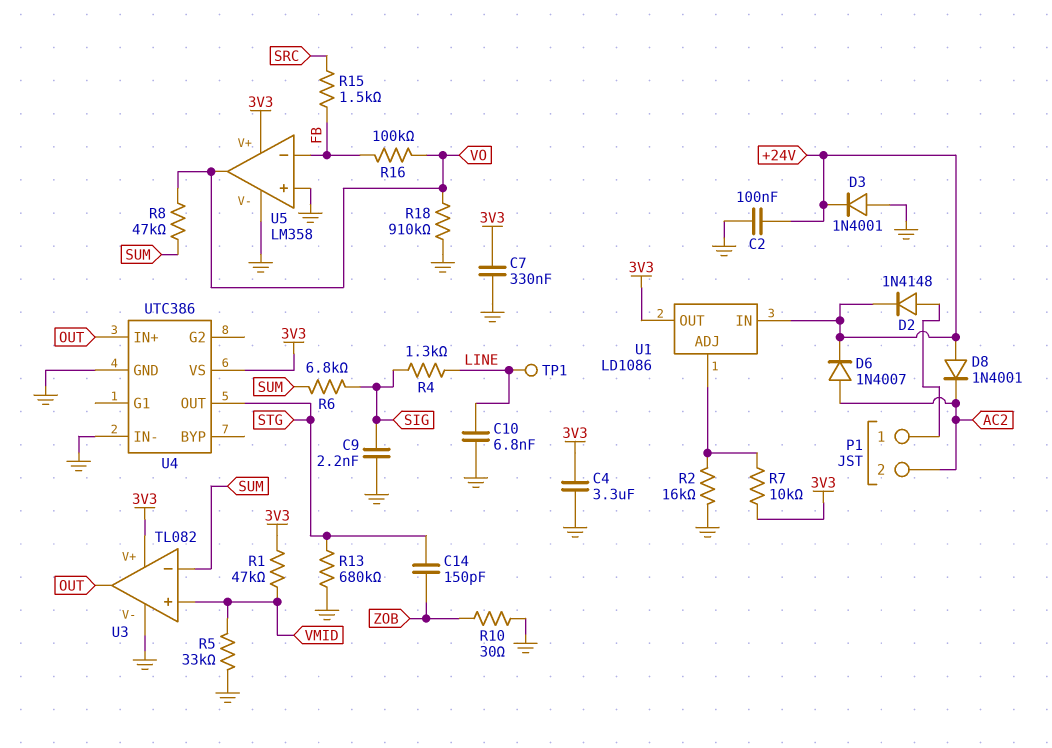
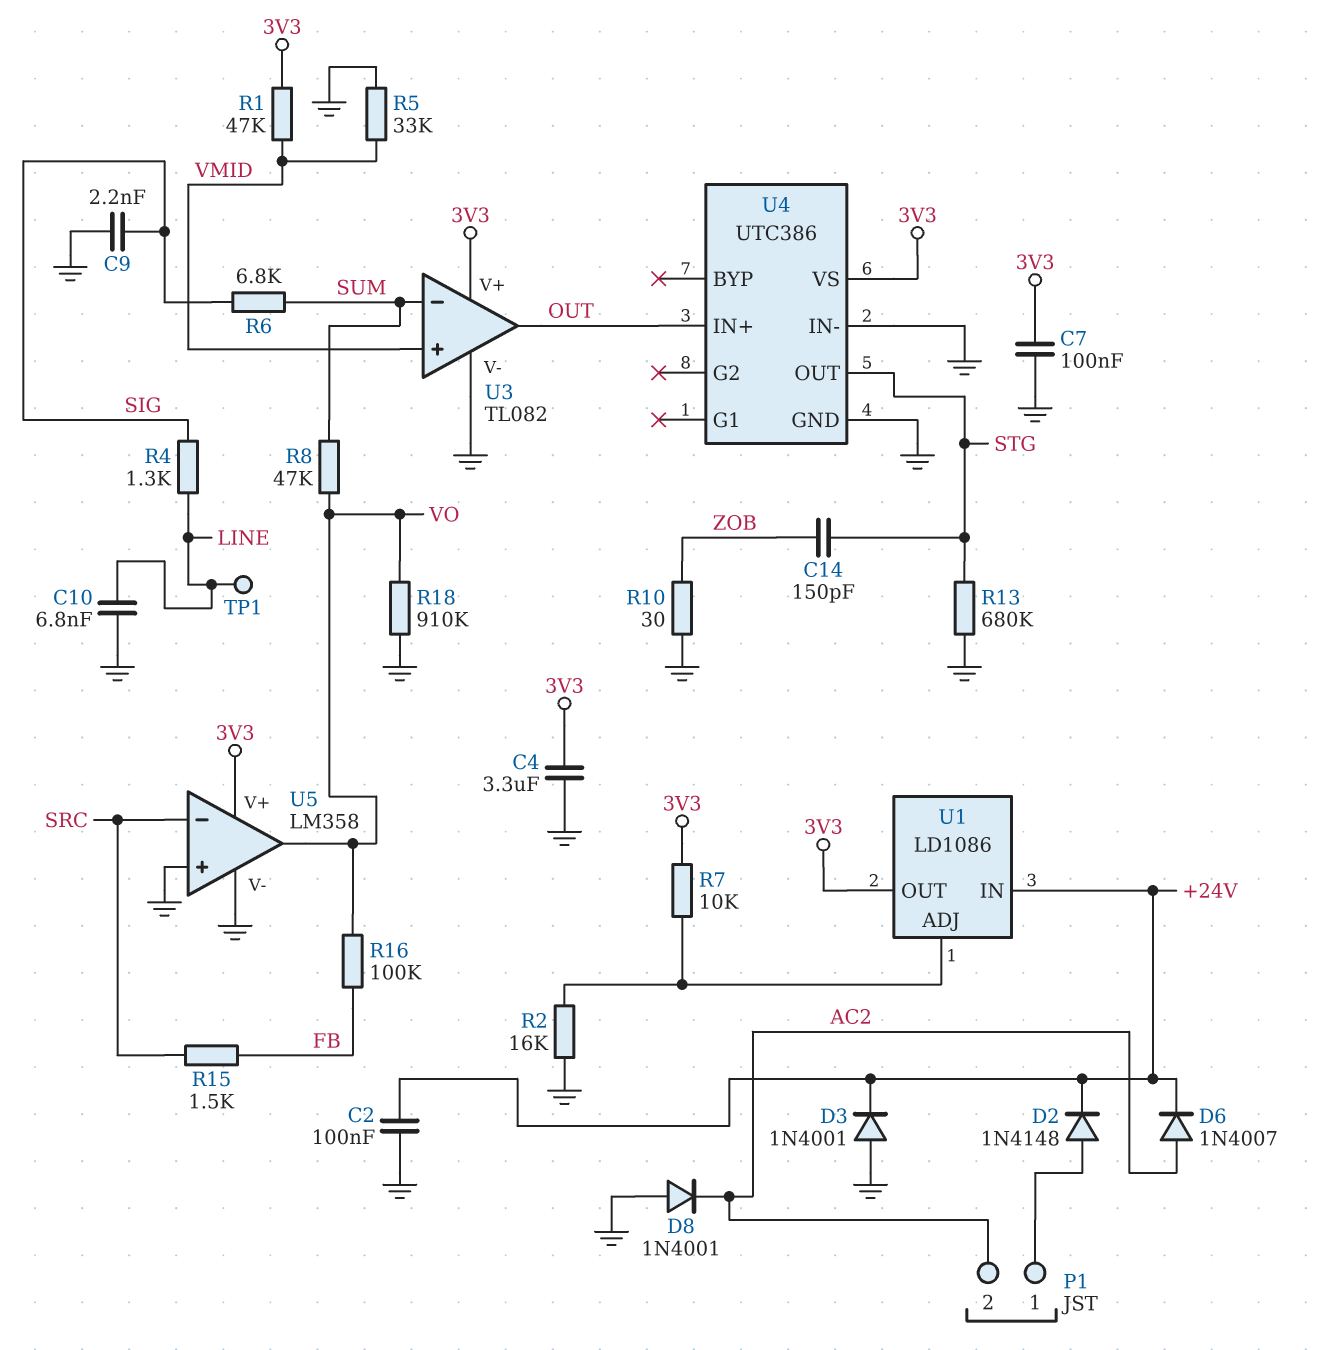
C7: 330nF (3V3, GND) -> 100nF (3V3, GND)
D8: diode 1N4001 (A +24V, K AC2) -> diode 1N4001 (A GND, K AC2)
U5 pin in-: FB -> SRC

